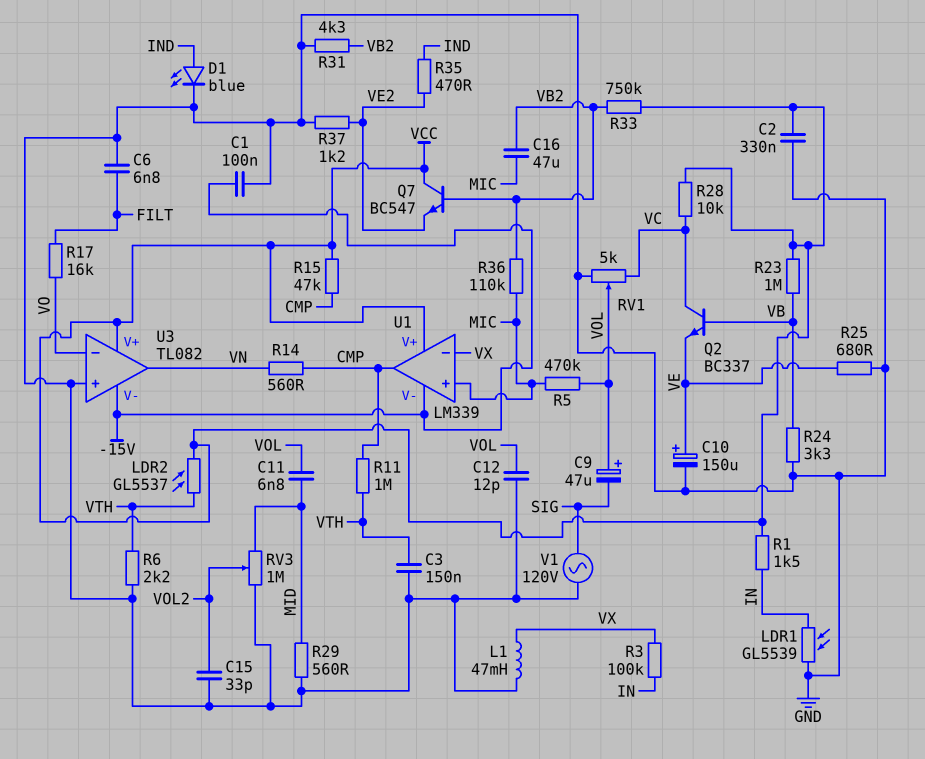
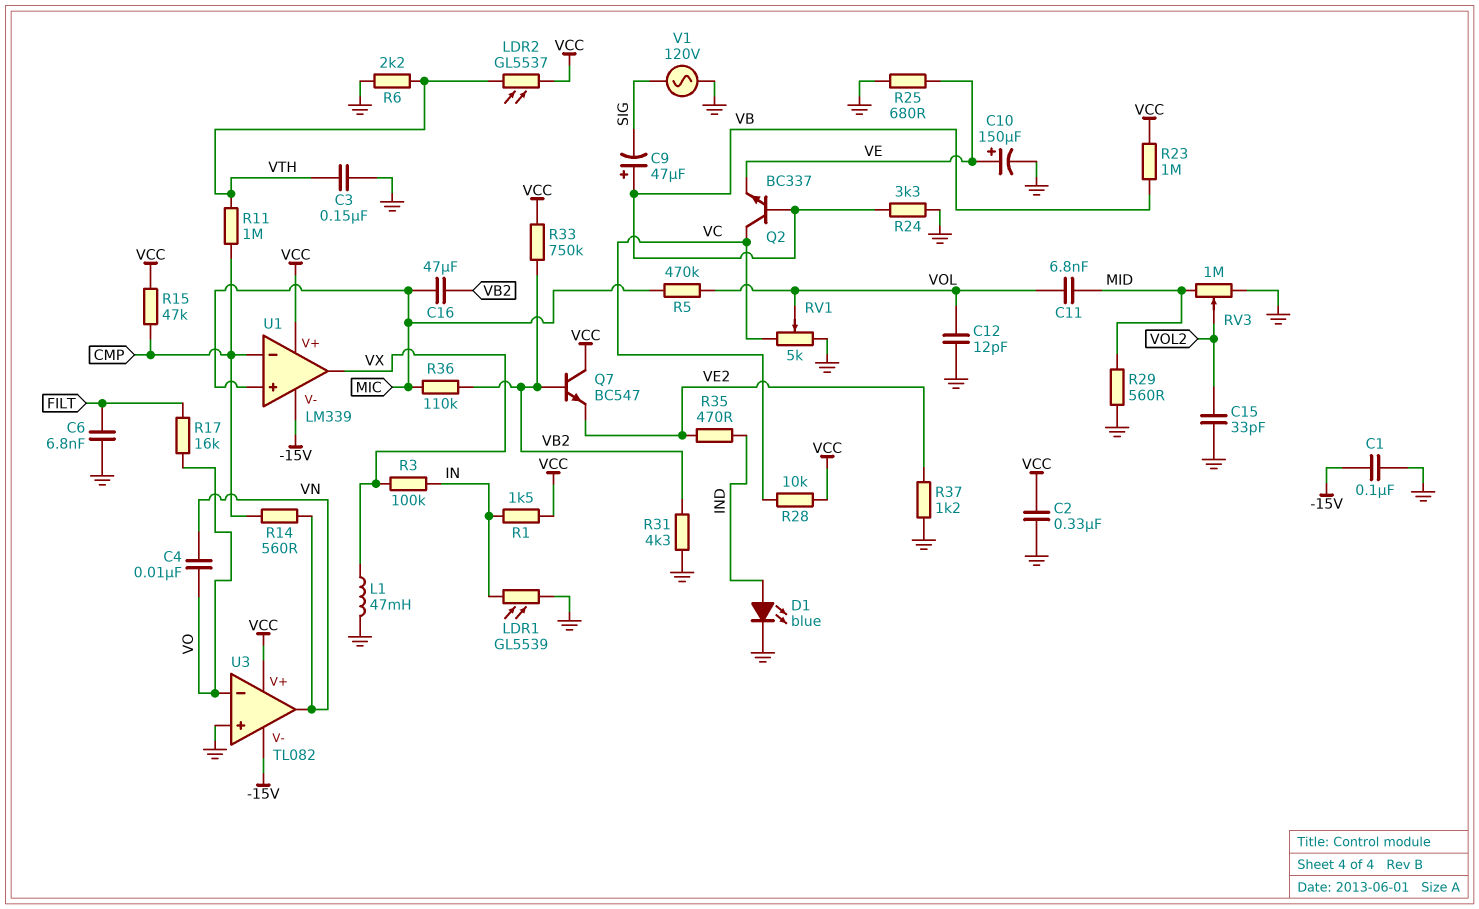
C4: none -> 10nF (VN, VO)
C9: 47uF (plus VOL, minus SIG) -> 47uF (plus VB, minus SIG)
U1 pin in-: VX -> CMP
U1 pin out: CMP -> VX

